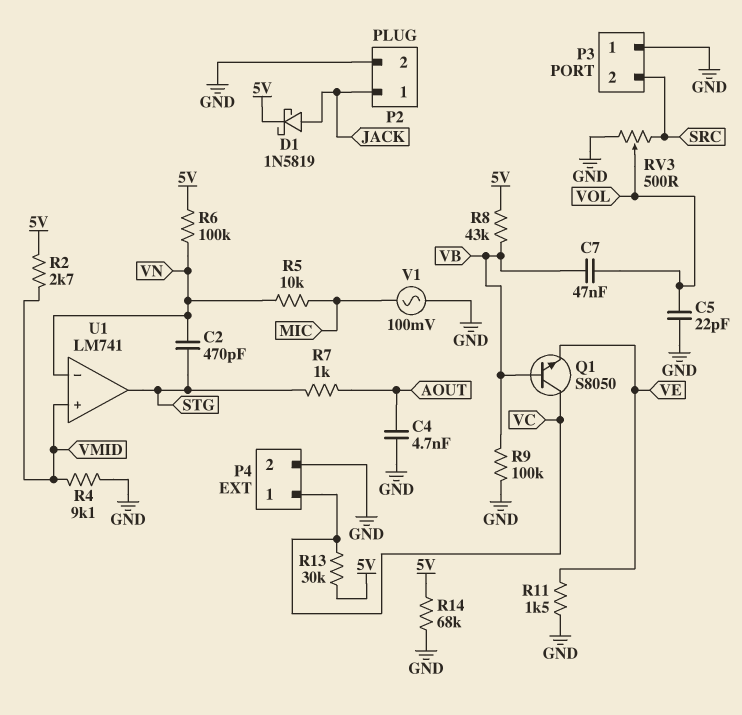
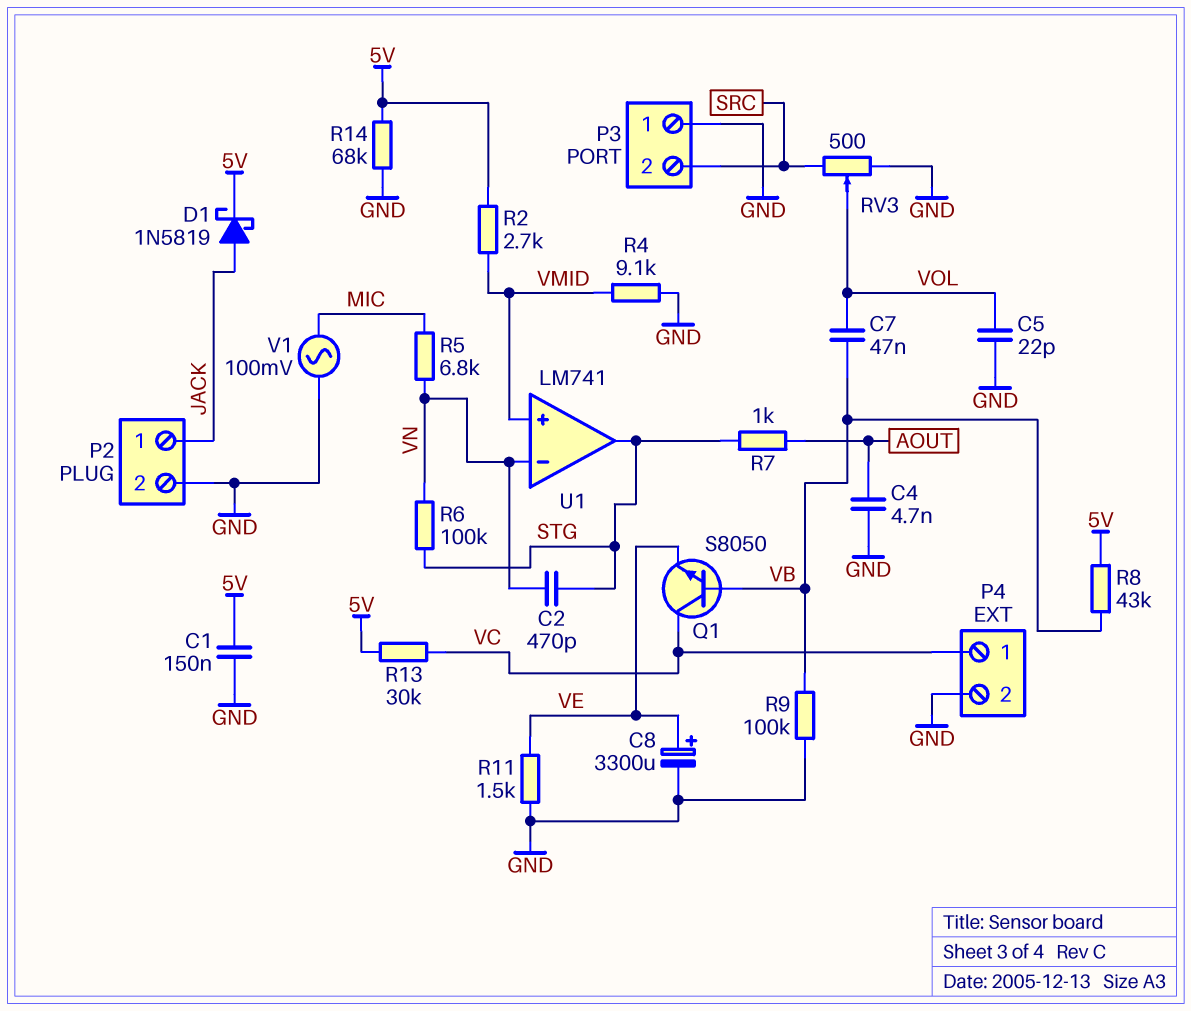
C1: none -> 150nF (5V, GND)
C8: none -> 3300uF (plus VE, minus GND)
R5: 10k (MIC, VN) -> 6.8k (MIC, VN)
R6: 100k (5V, VN) -> 100k (STG, VN)

